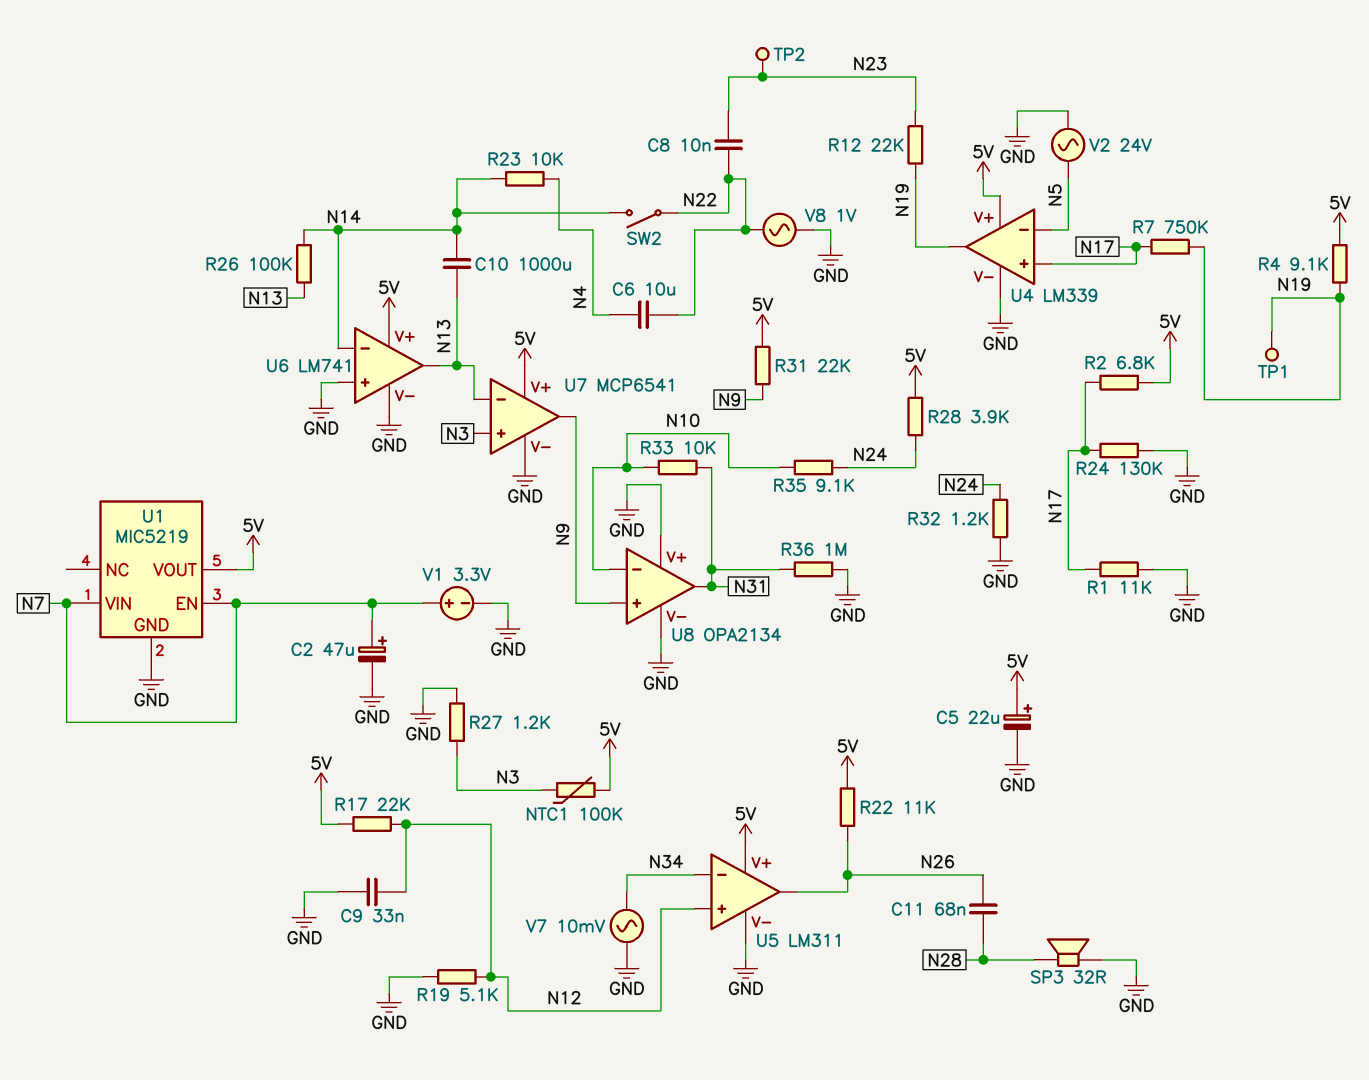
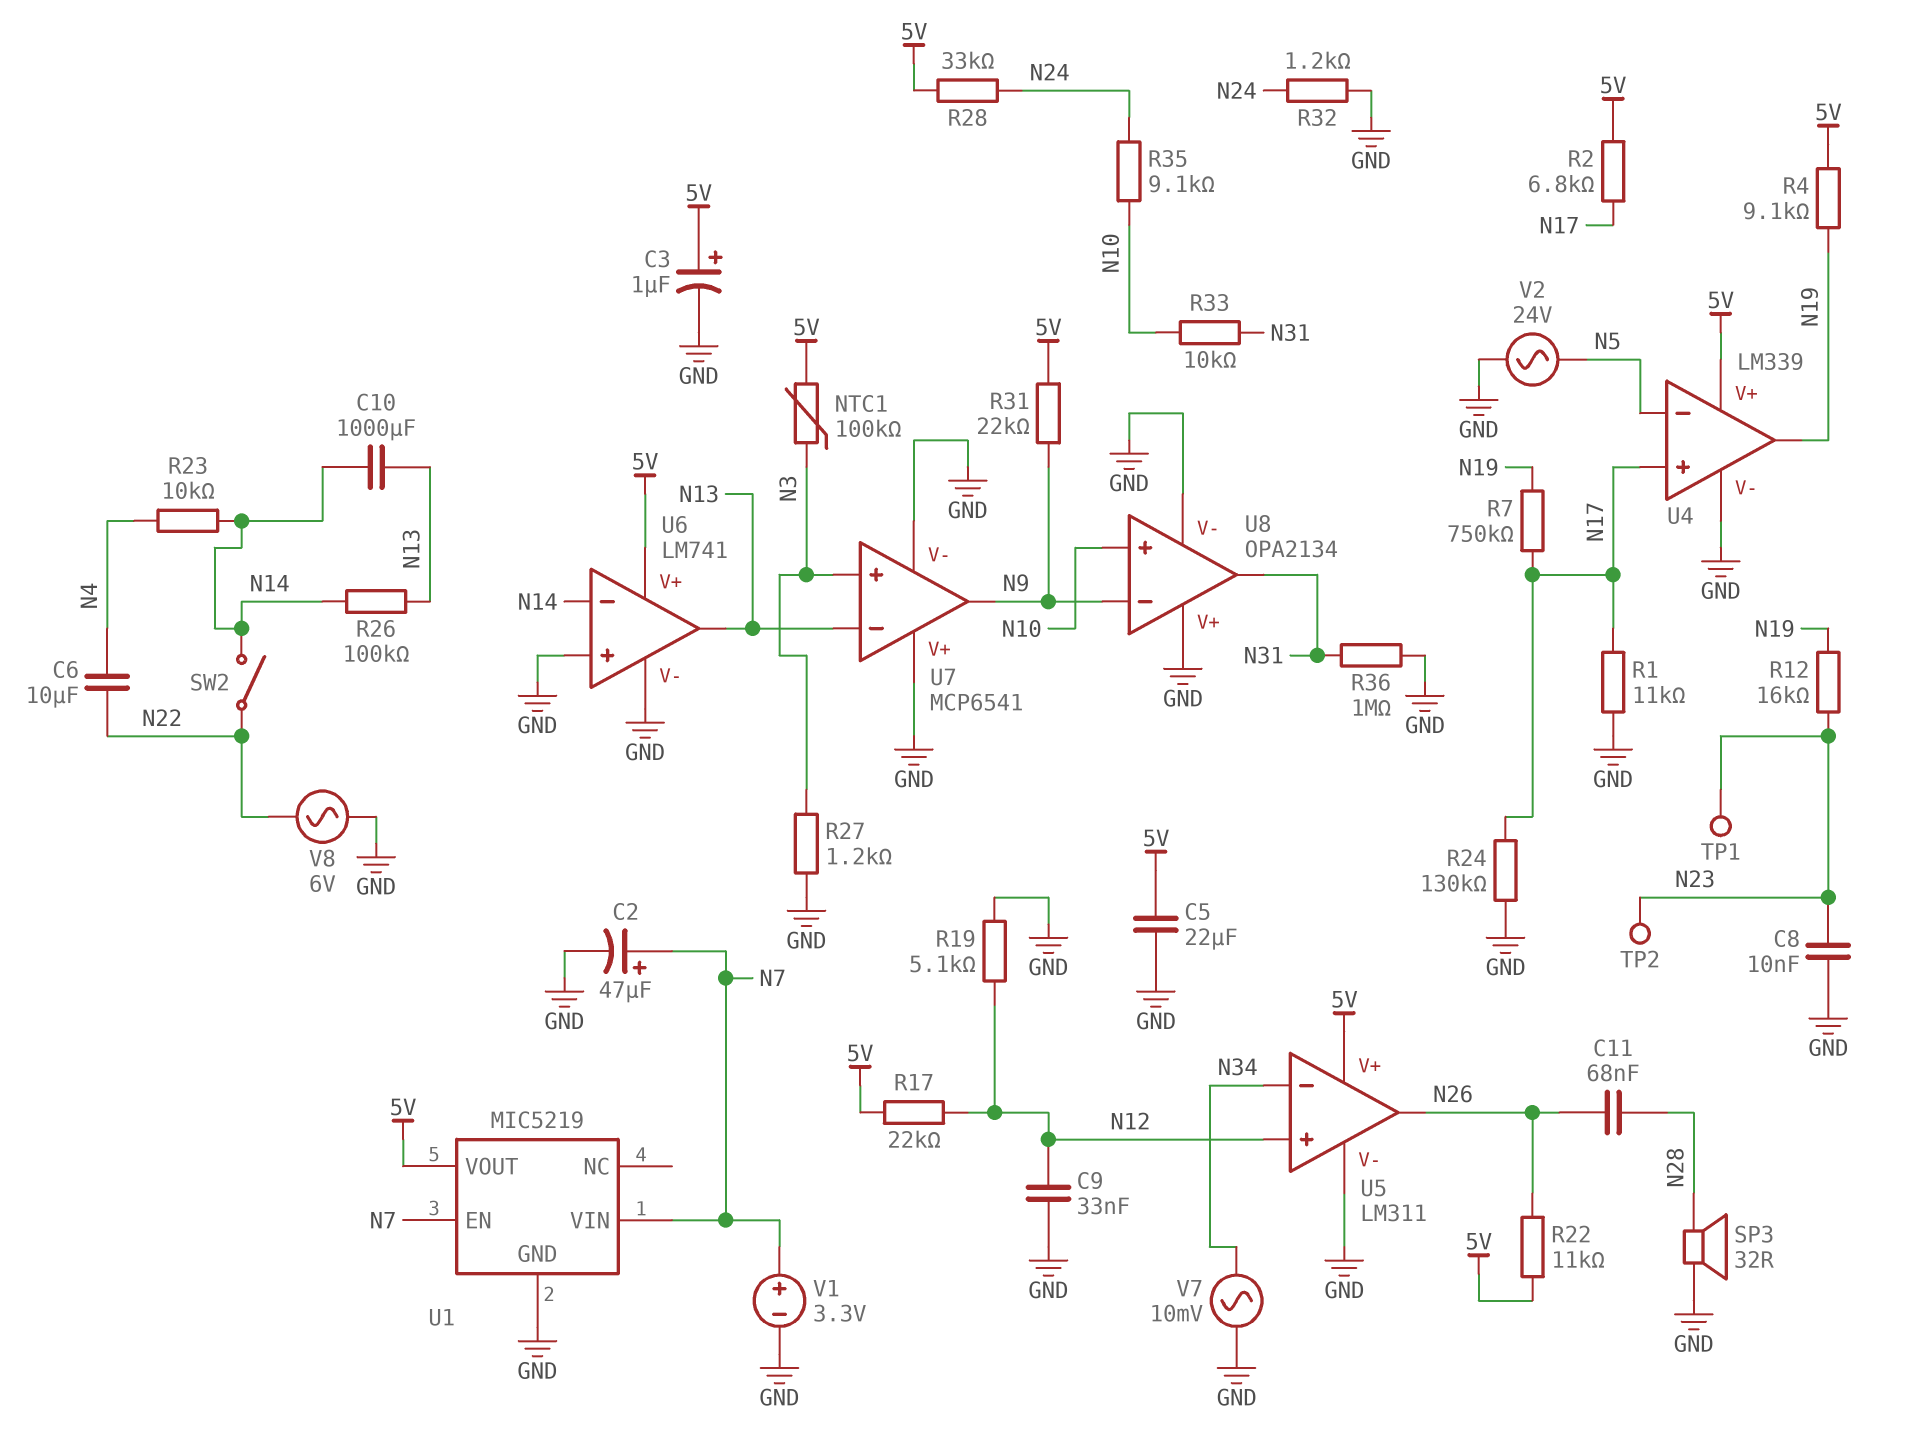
C3: none -> 1uF (plus 5V, minus GND)
C5: 22uF (plus 5V, minus GND) -> 22uF (5V, GND)
C8: 10nF (N22, N23) -> 10nF (GND, N23)
R12: 22k (N19, N23) -> 16k (N19, N23)
R28: 3.9k (5V, N24) -> 33k (5V, N24)
TP1: test point (N19) -> test point (N23)
U7 pin V+: 5V -> GND
U8 pin in+: N9 -> N10
U8 pin in-: N10 -> N9
V8: AC 1V (GND, N22) -> AC 6V (GND, N22)

